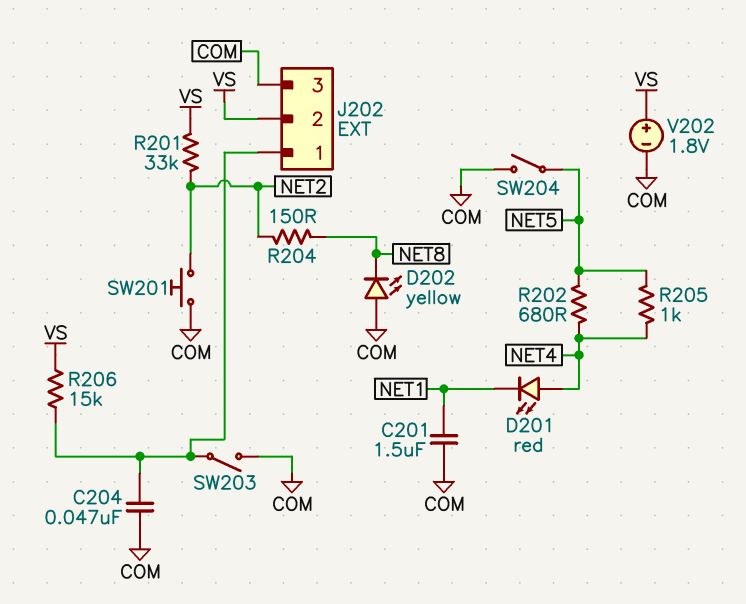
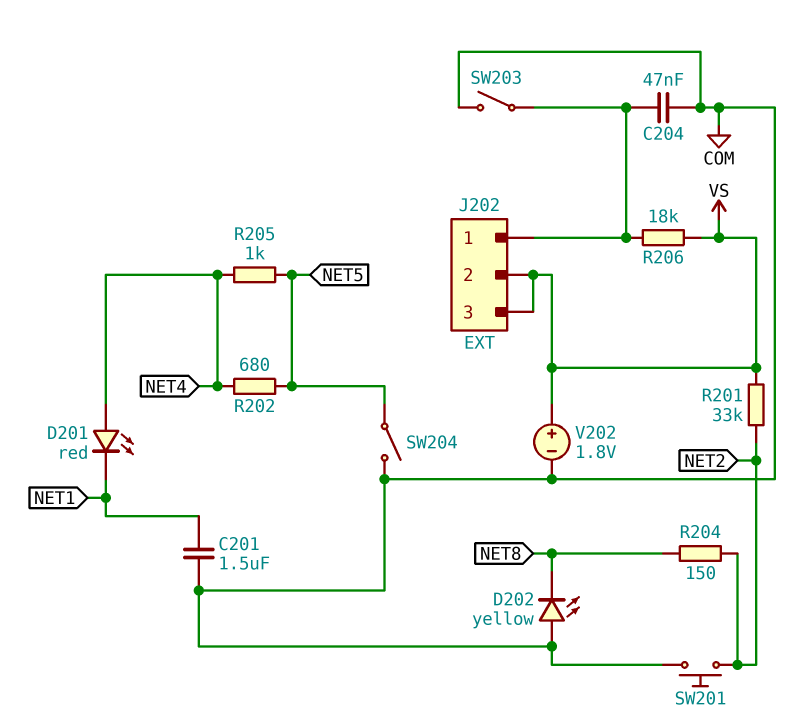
J202 pin 3: COM -> VS
R206: 15k (J202/1, VS) -> 18k (J202/1, VS)

